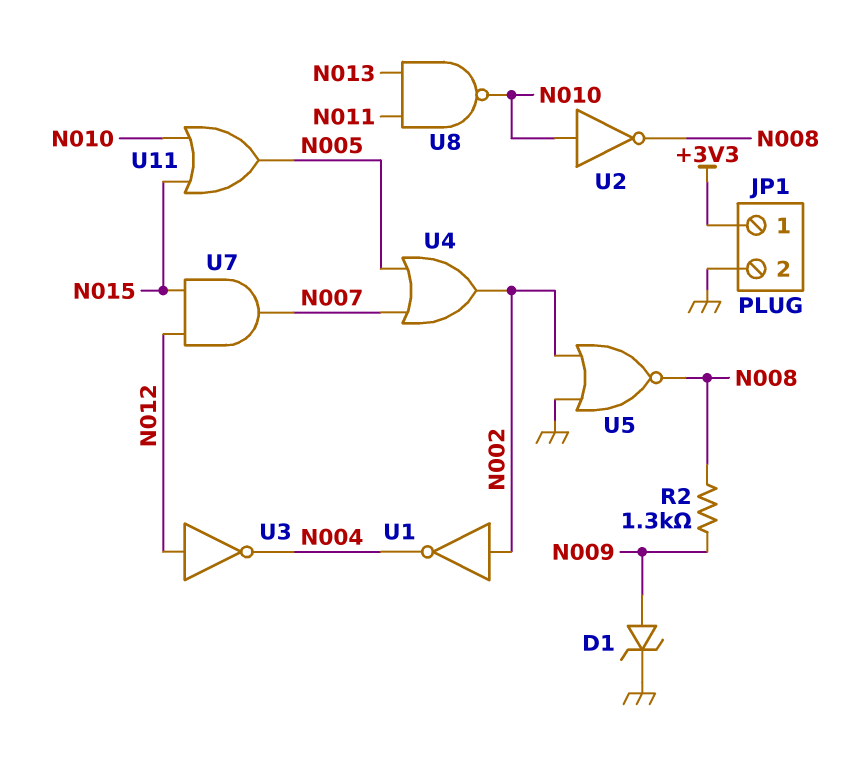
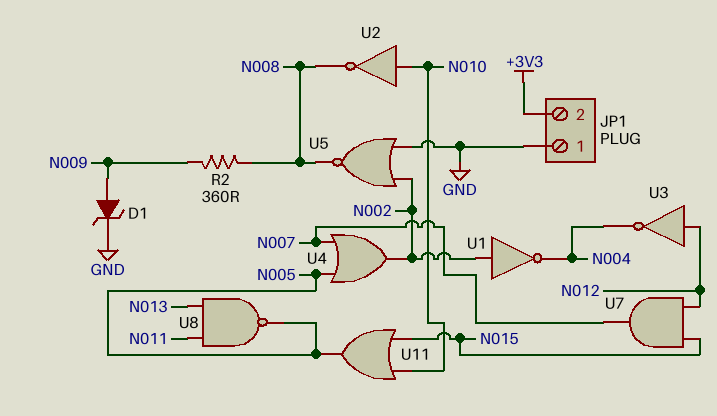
JP1 pin 1: +3V3 -> GND
JP1 pin 2: GND -> +3V3
R2: 1.3k (N008, N009) -> 360 (N008, N009)
U8: NAND (in N011, in N013, out N010) -> NAND (in N011, in N013, out N005)

